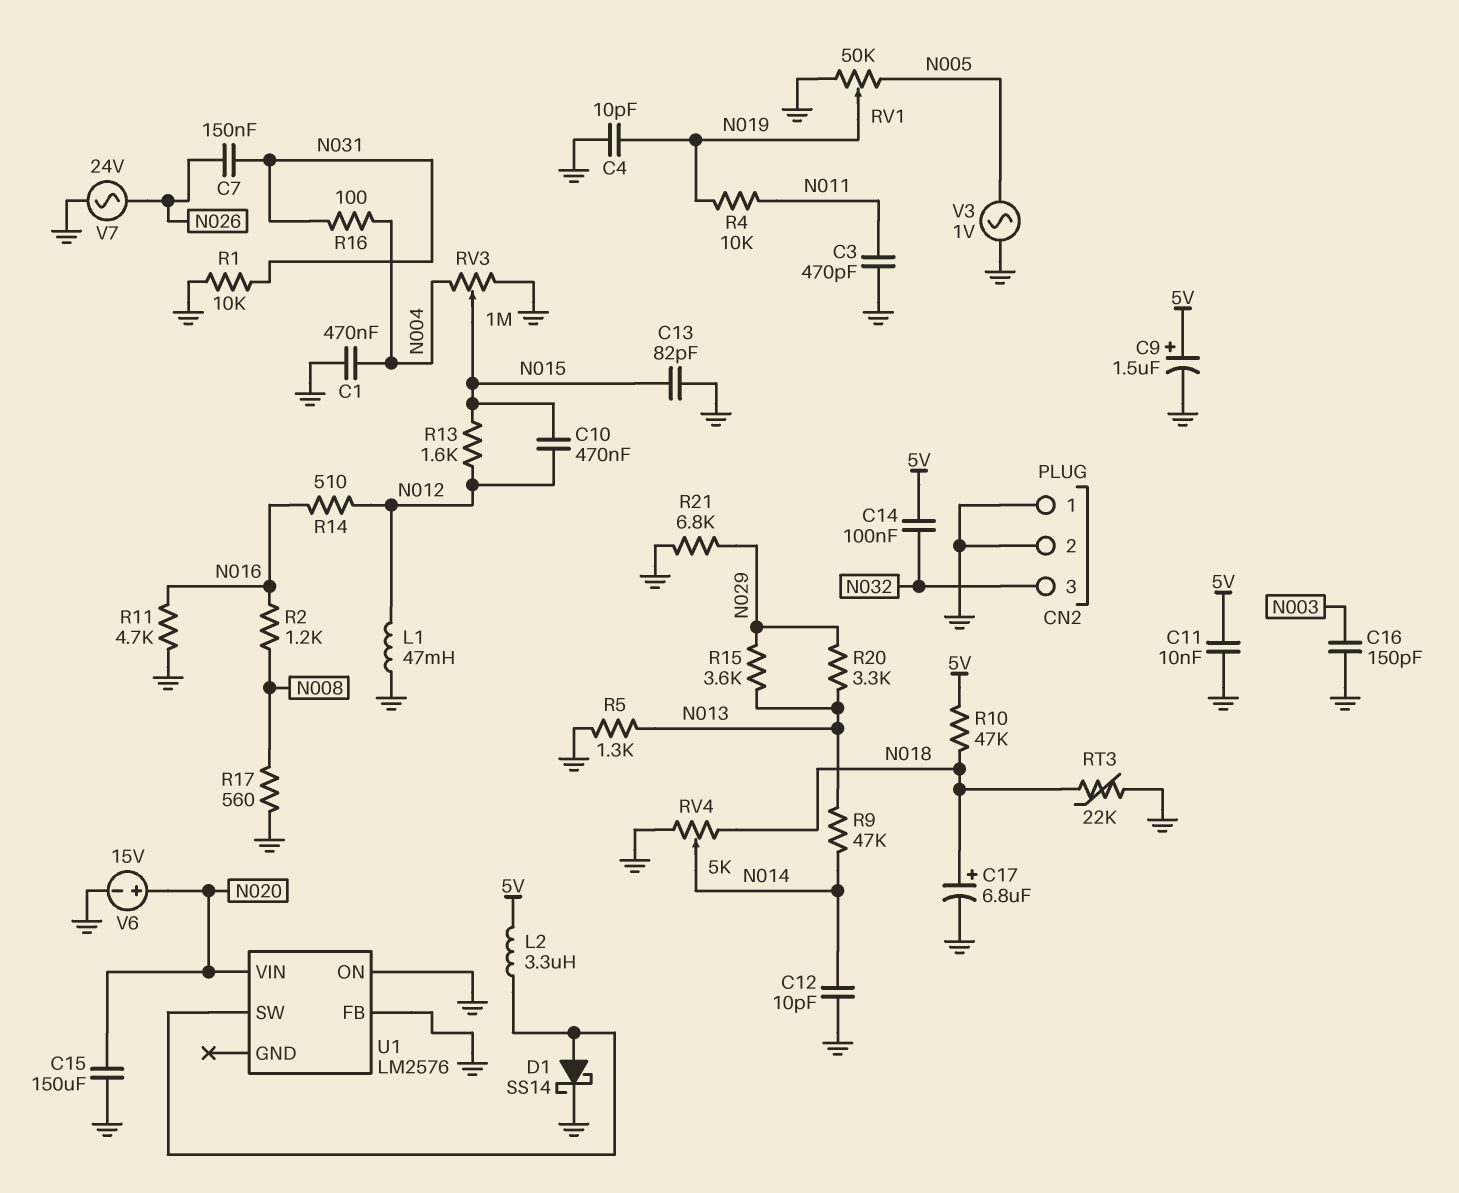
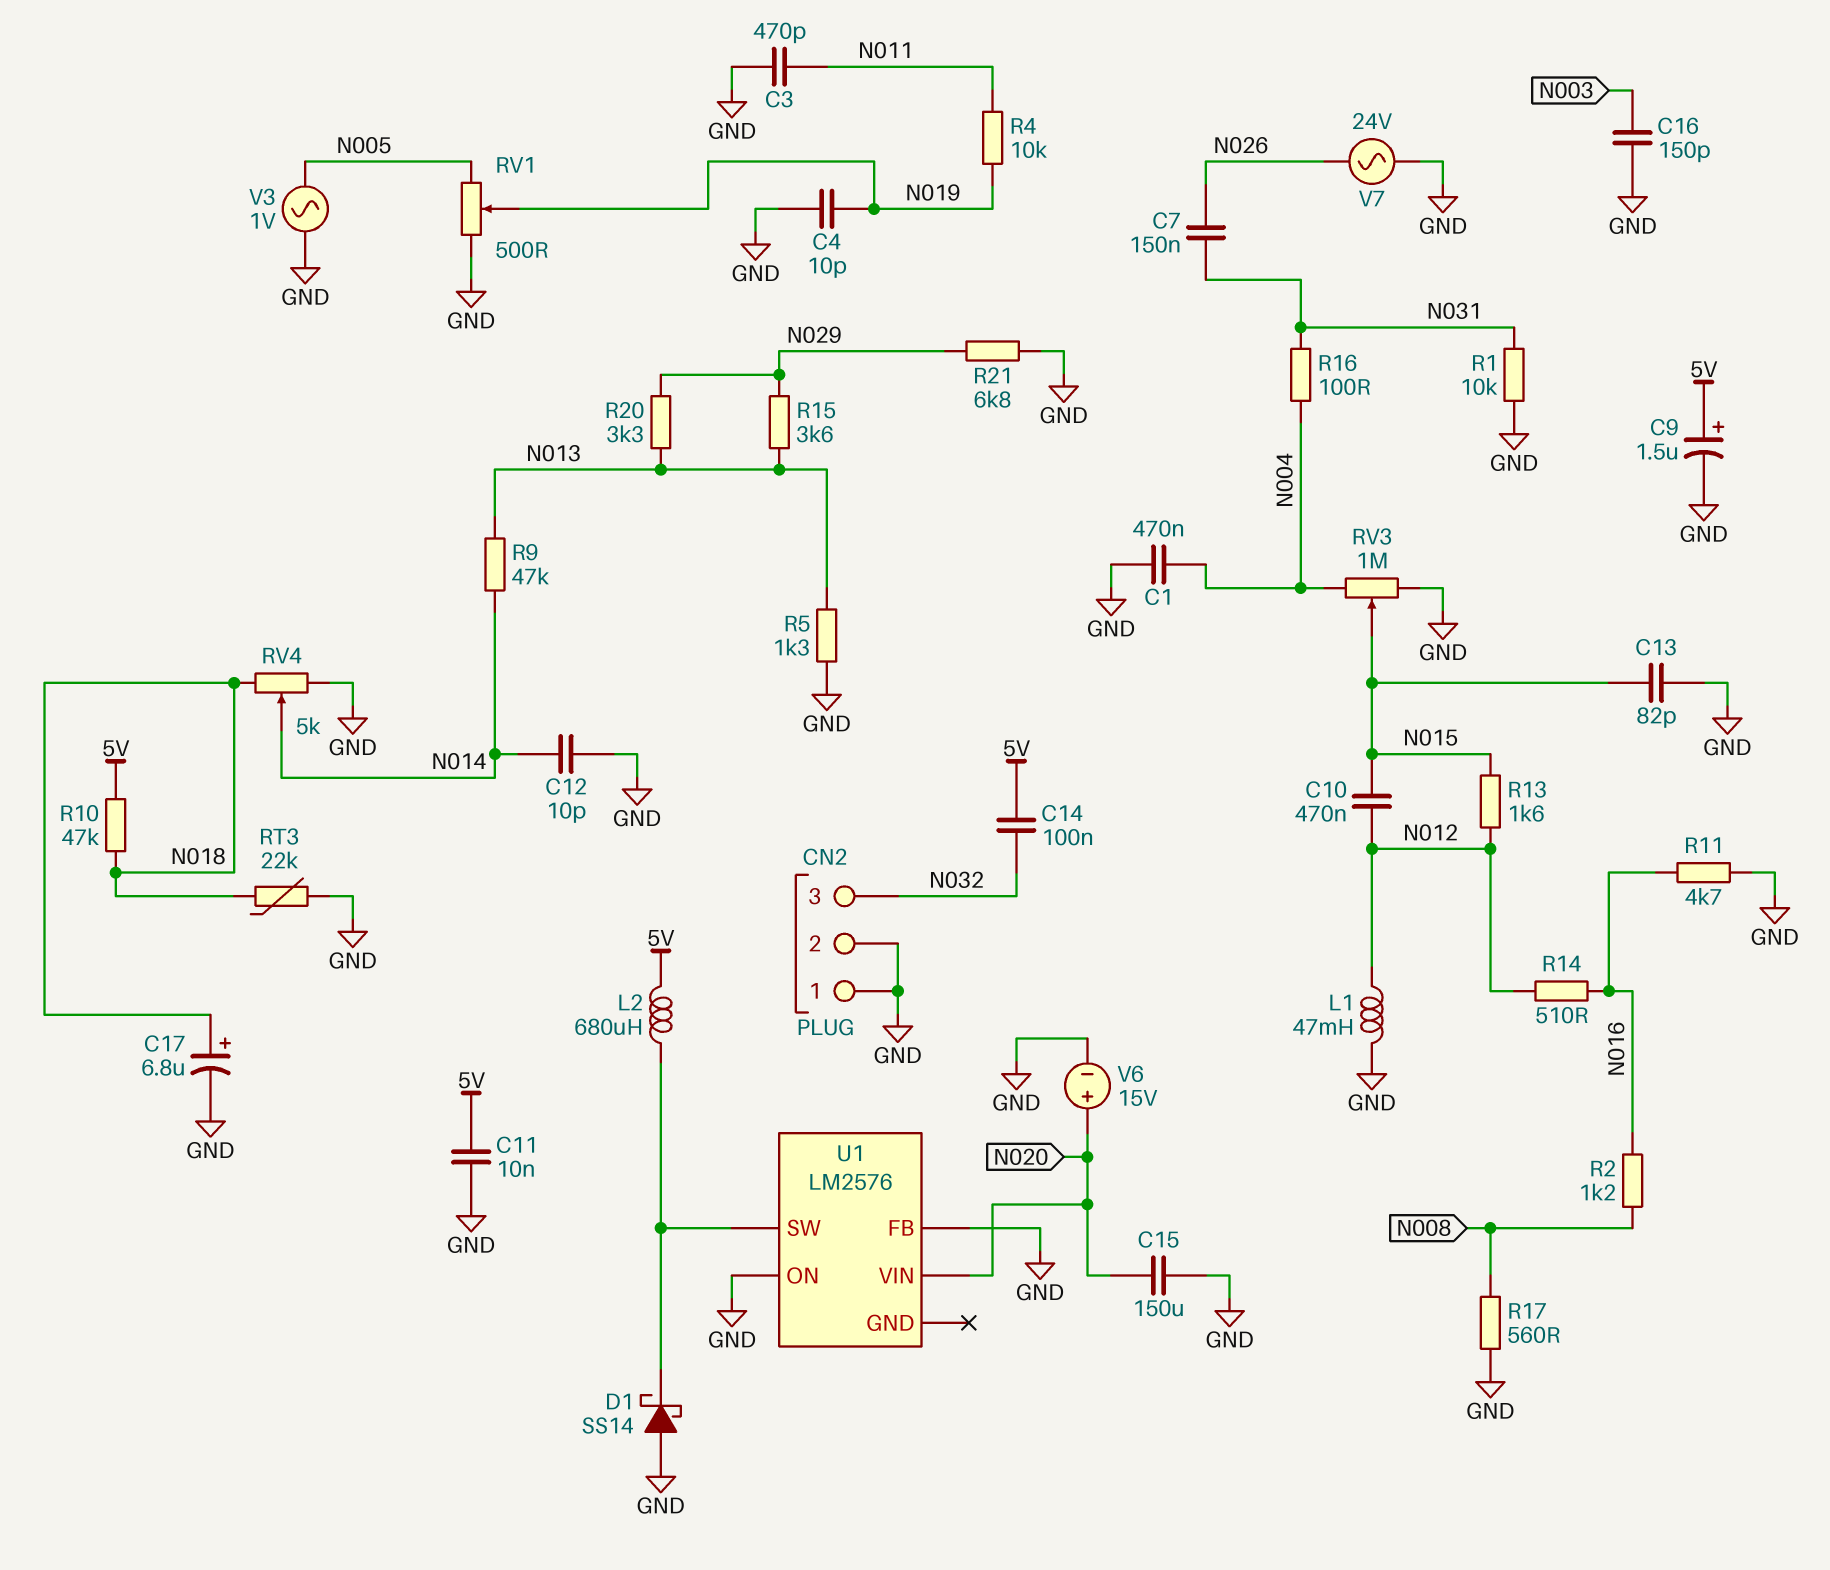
D1: schottky SS14 (A U1/SW, K GND) -> schottky SS14 (A GND, K U1/SW)
L2: 3.3uH (5V, U1/SW) -> 680uH (5V, U1/SW)
RV1: 50k (GND, N005, wiper N019) -> 500 (GND, N005, wiper N019)

